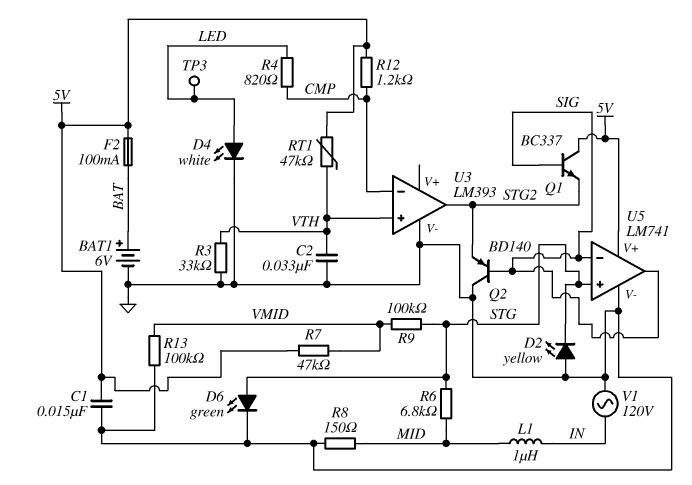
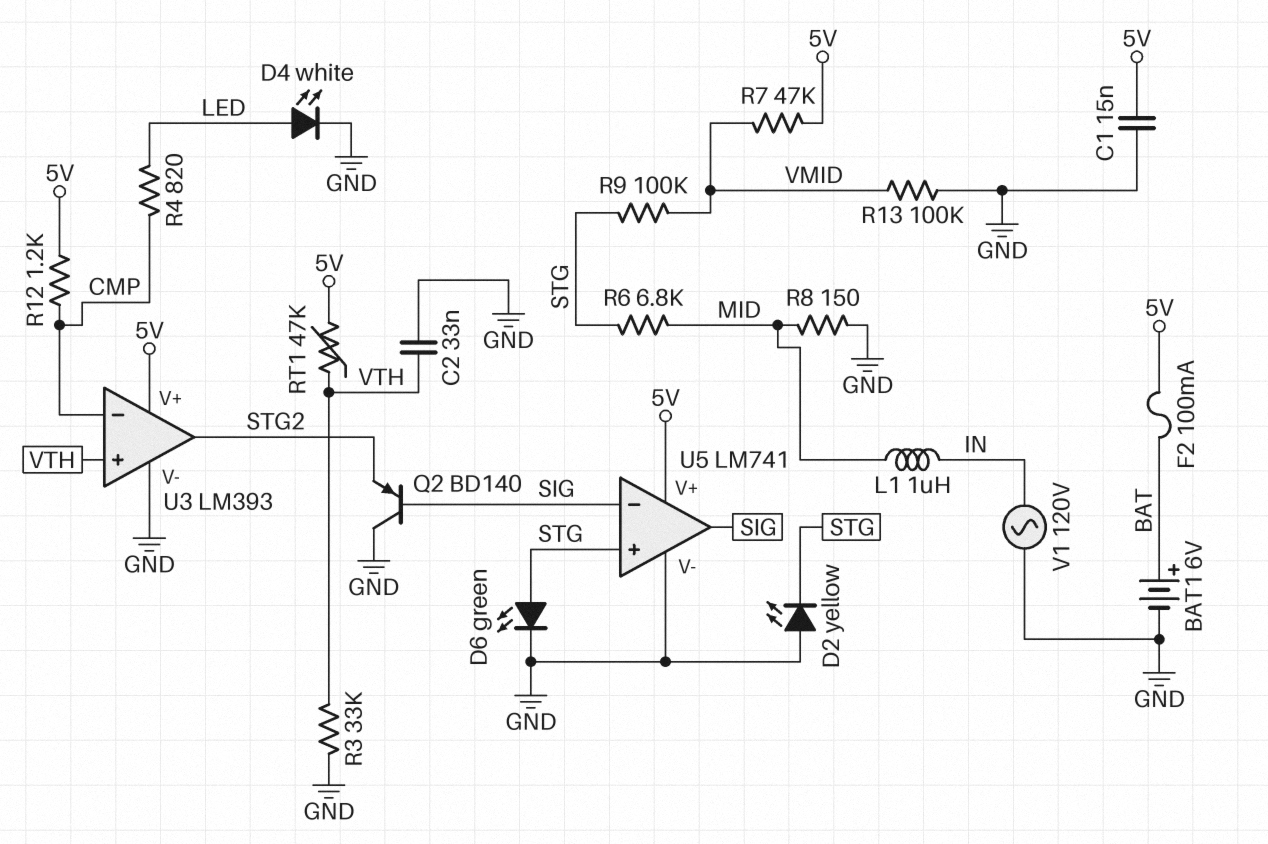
Q1: NPN BC337 (B SIG, C 5V, E STG2) -> none
TP3: test point (LED) -> none
U3 pin V+: none -> 5V

